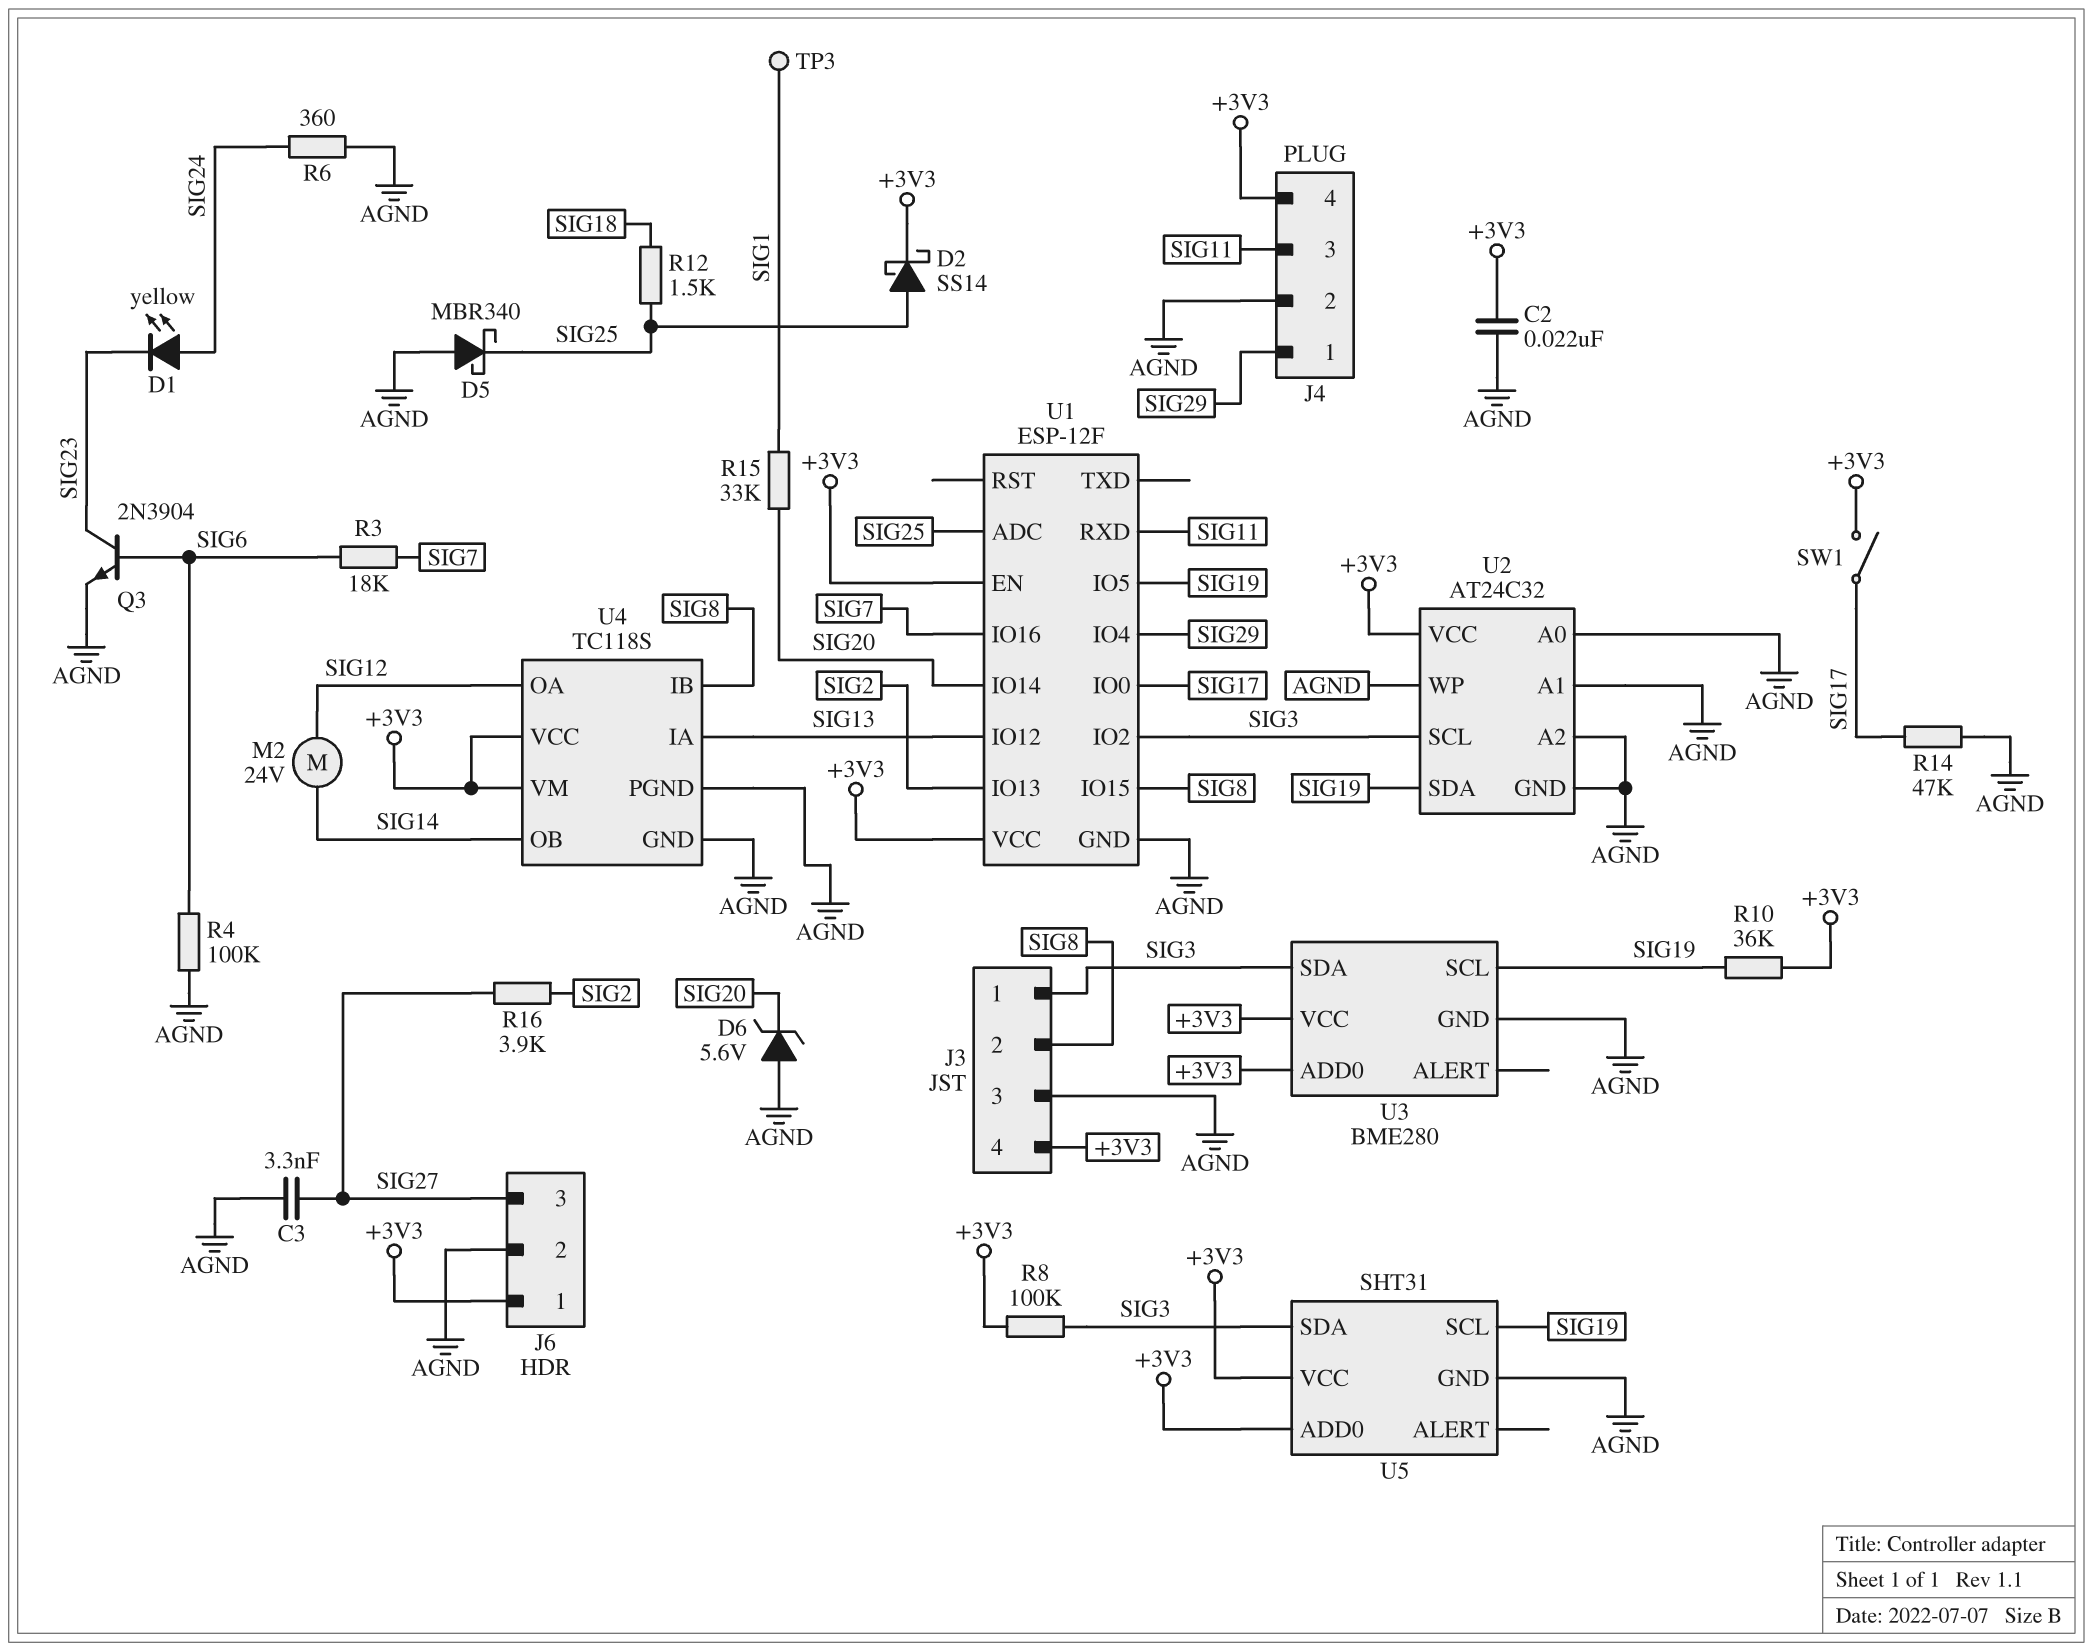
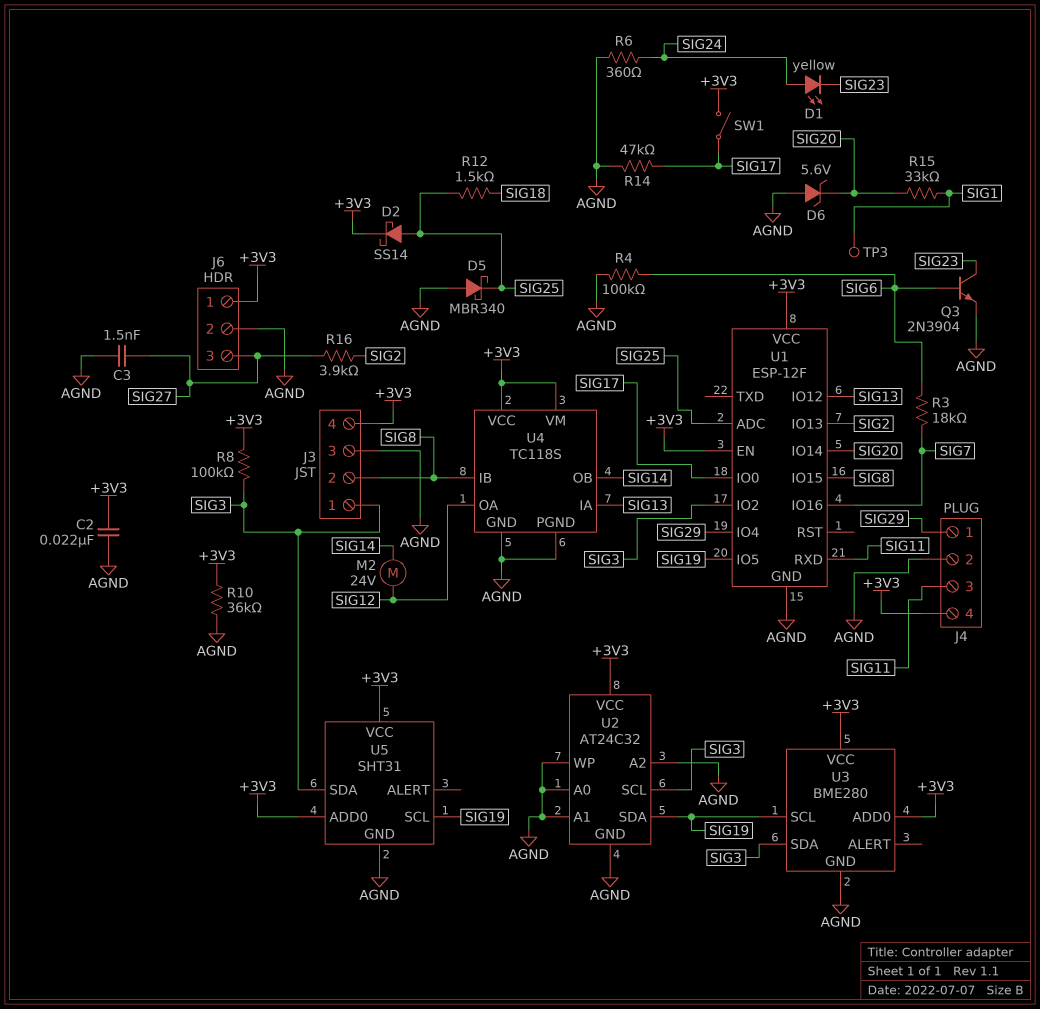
C3: 3.3nF (AGND, SIG27) -> 1.5nF (AGND, SIG27)
R10: 36k (+3V3, SIG19) -> 36k (+3V3, AGND)

